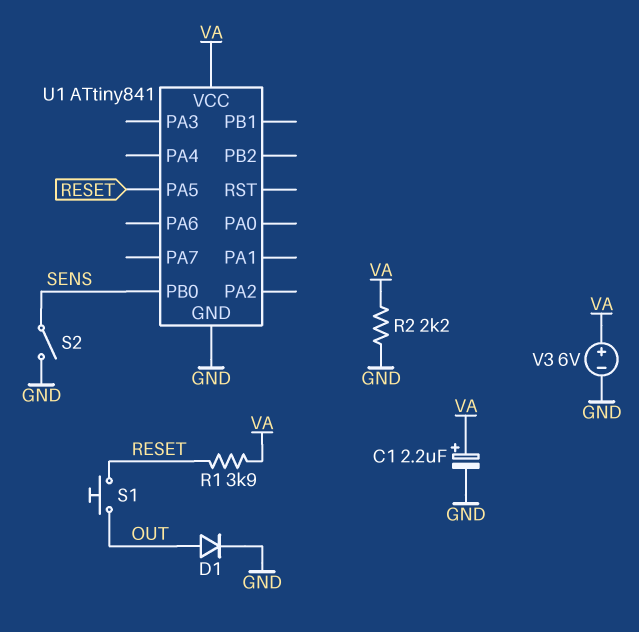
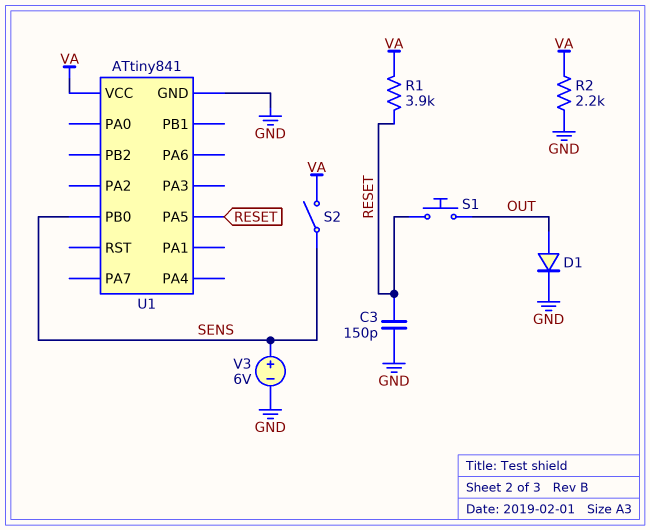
C1: 2.2uF (plus VA, minus GND) -> none
C3: none -> 150pF (GND, RESET)
S2: switch (GND, SENS) -> switch (SENS, VA)
V3: 6V (plus VA, minus GND) -> 6V (plus SENS, minus GND)

